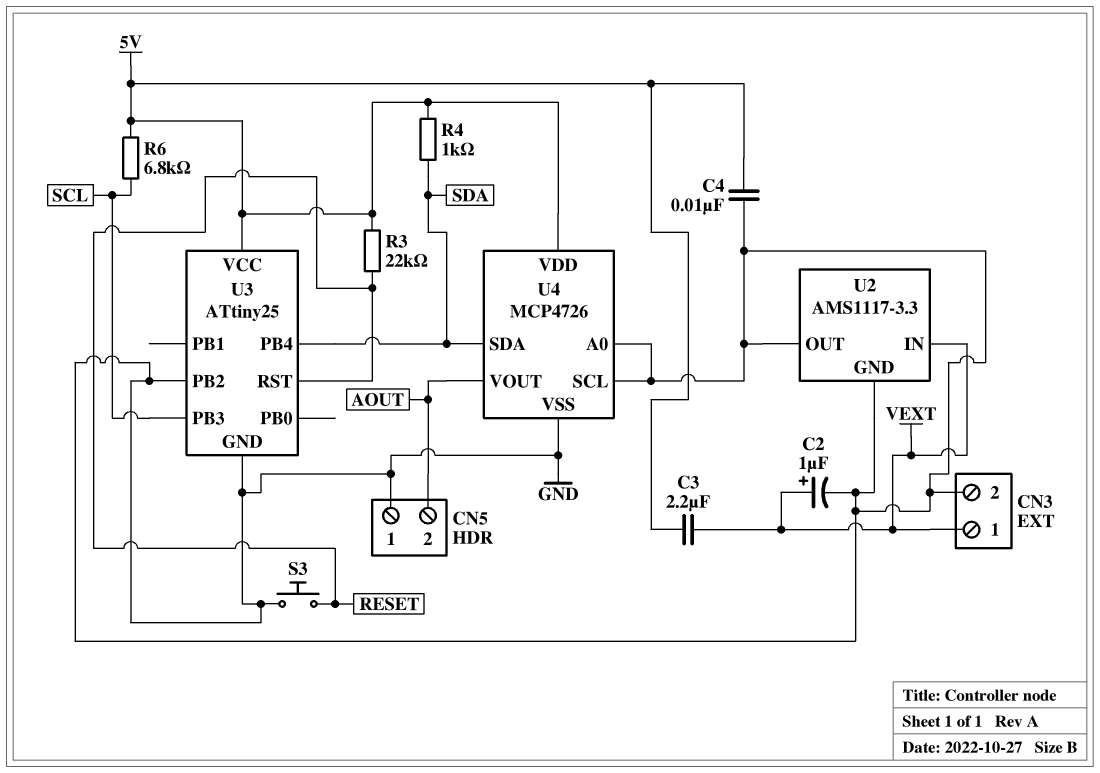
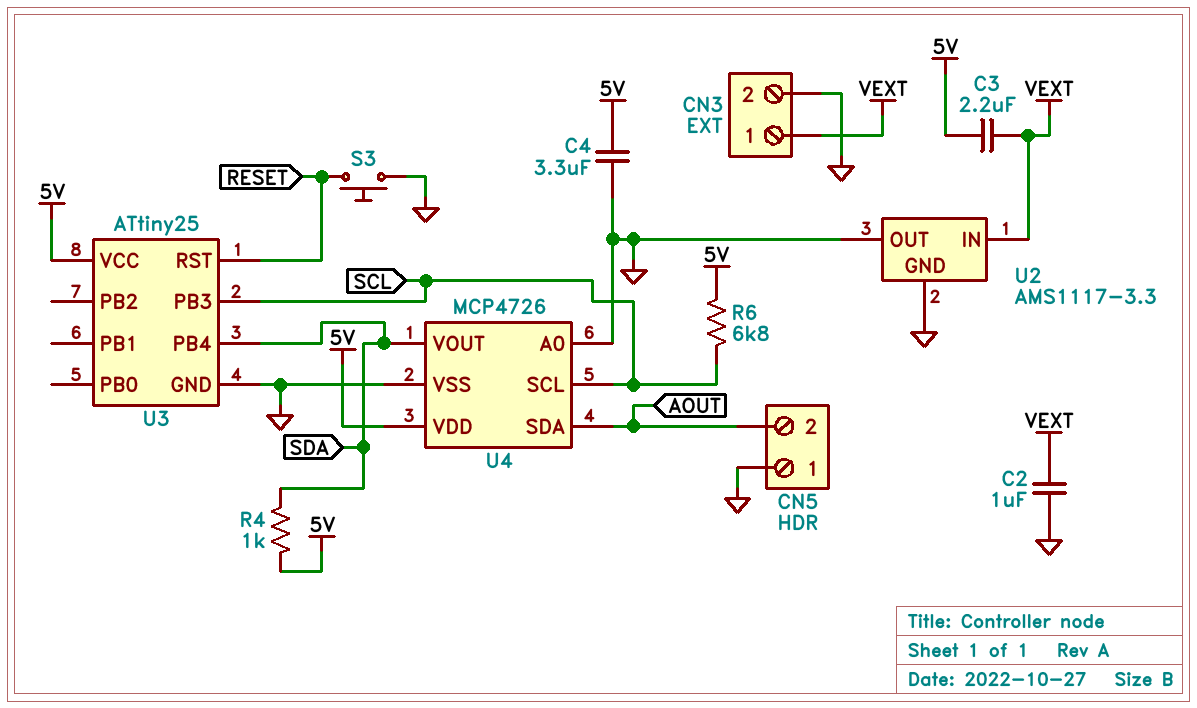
C2: 1uF (plus VEXT, minus GND) -> 1uF (GND, VEXT)
C4: 10nF (5V, GND) -> 3.3uF (5V, GND)
R3: 22k (5V, RESET) -> none
U3 pin PB2: GND -> none
U4 pin SCL: GND -> SCL
U4 pin SDA: SDA -> AOUT
U4 pin VOUT: AOUT -> SDA

